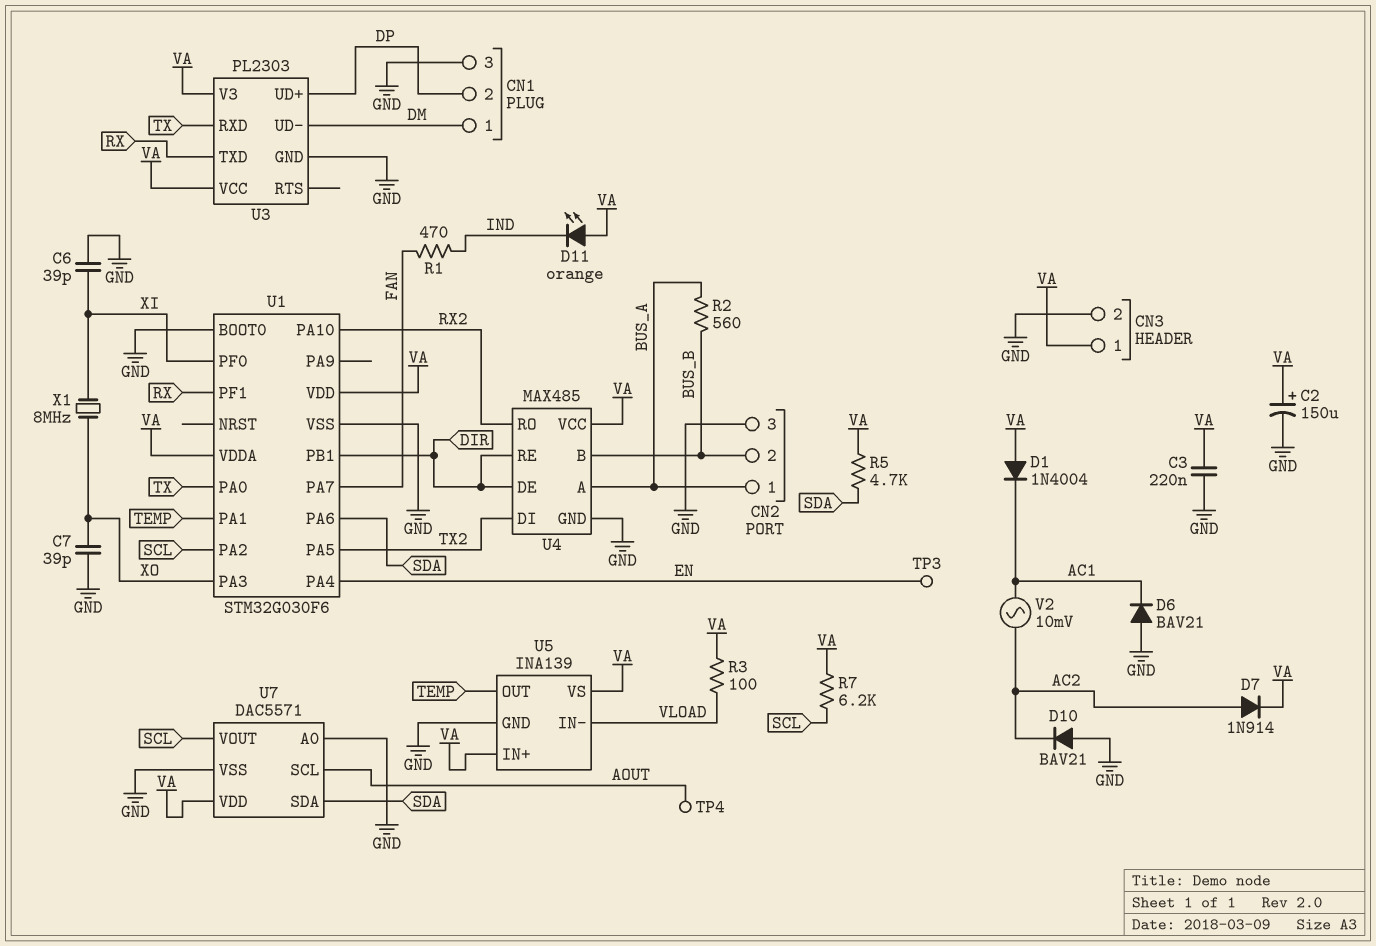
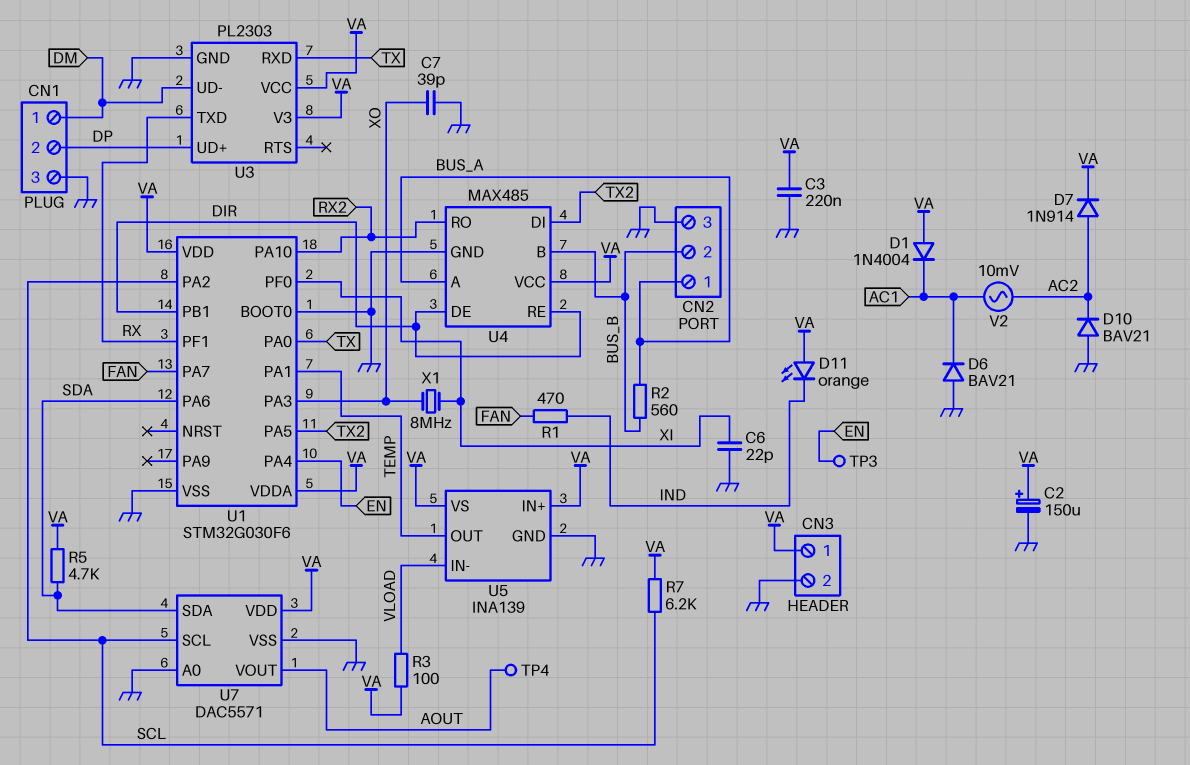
C6: 39pF (GND, XI) -> 22pF (GND, XI)
U7 pin SCL: AOUT -> SCL
U7 pin VOUT: SCL -> AOUT

